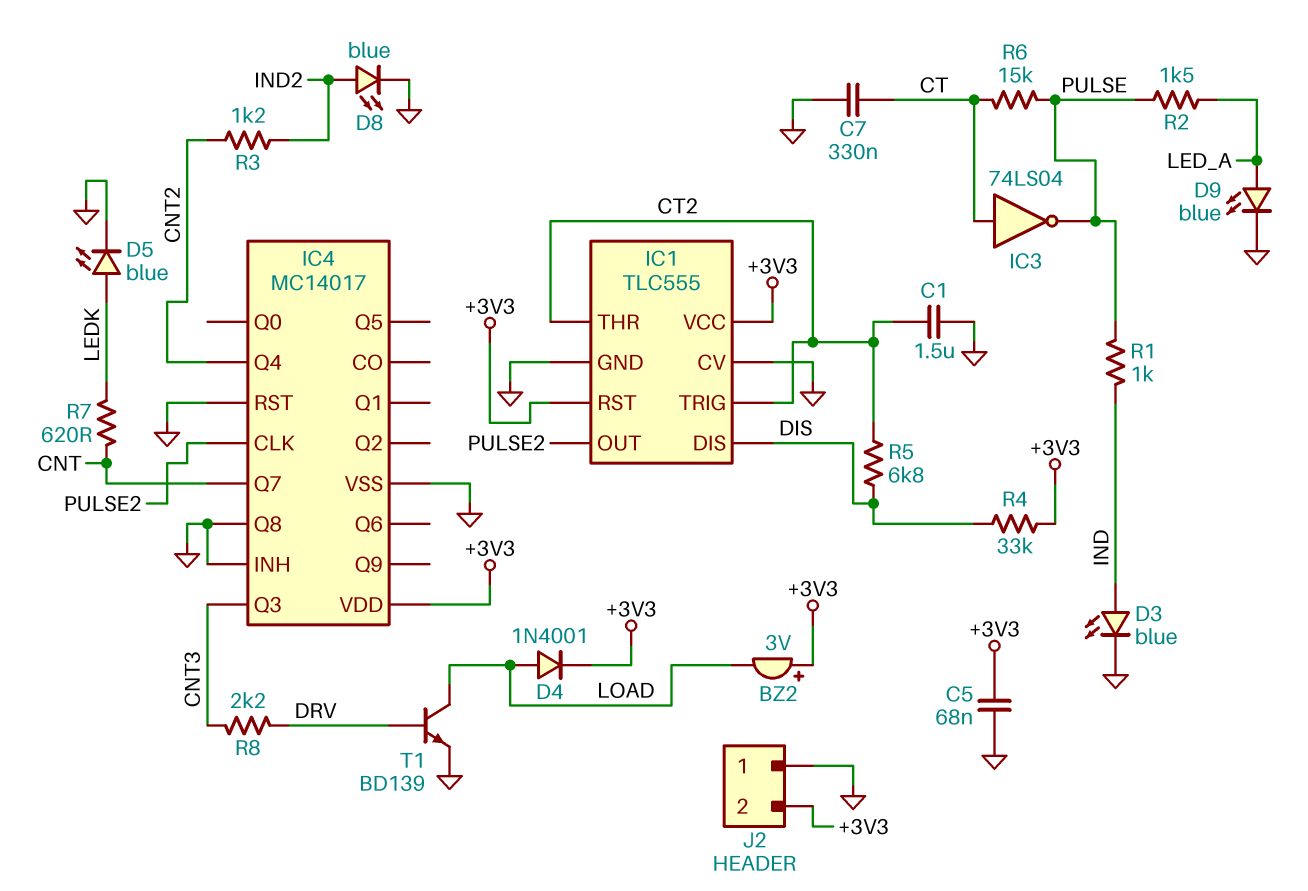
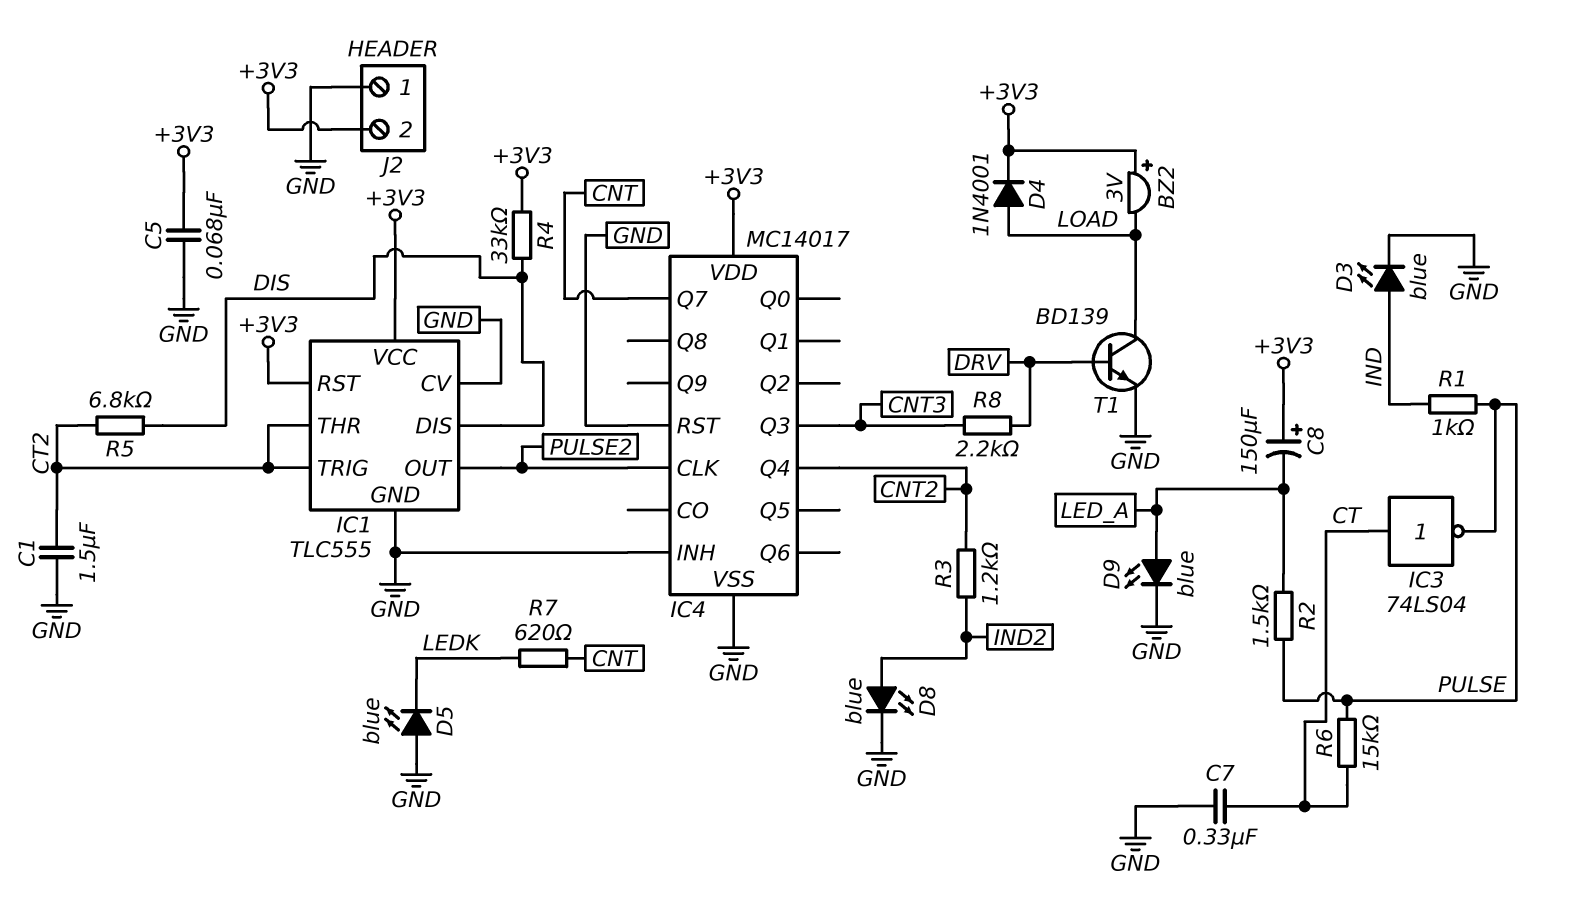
C8: none -> 150uF (plus +3V3, minus LED_A)
D5: LED blue (A LEDK, K GND) -> LED blue (A GND, K LEDK)
IC4 pin Q8: GND -> none

